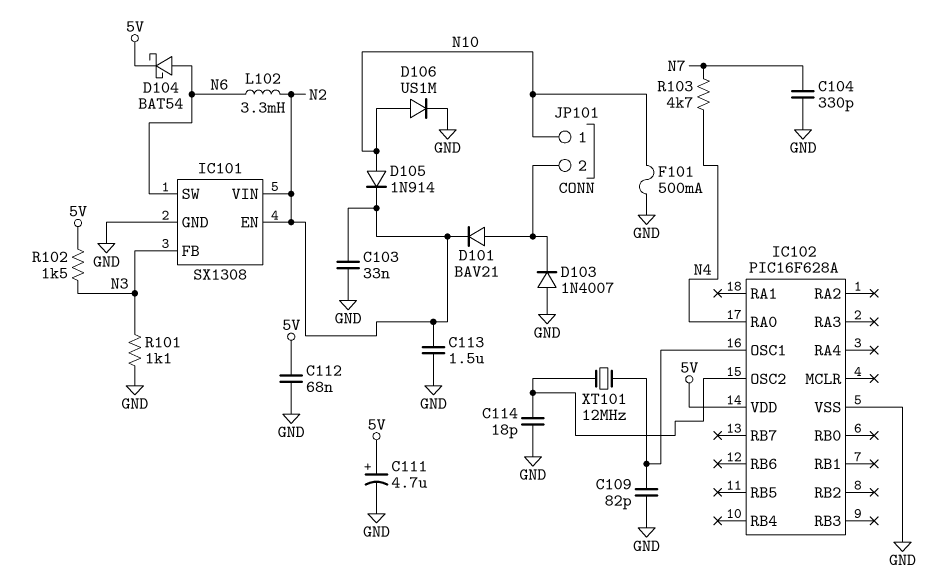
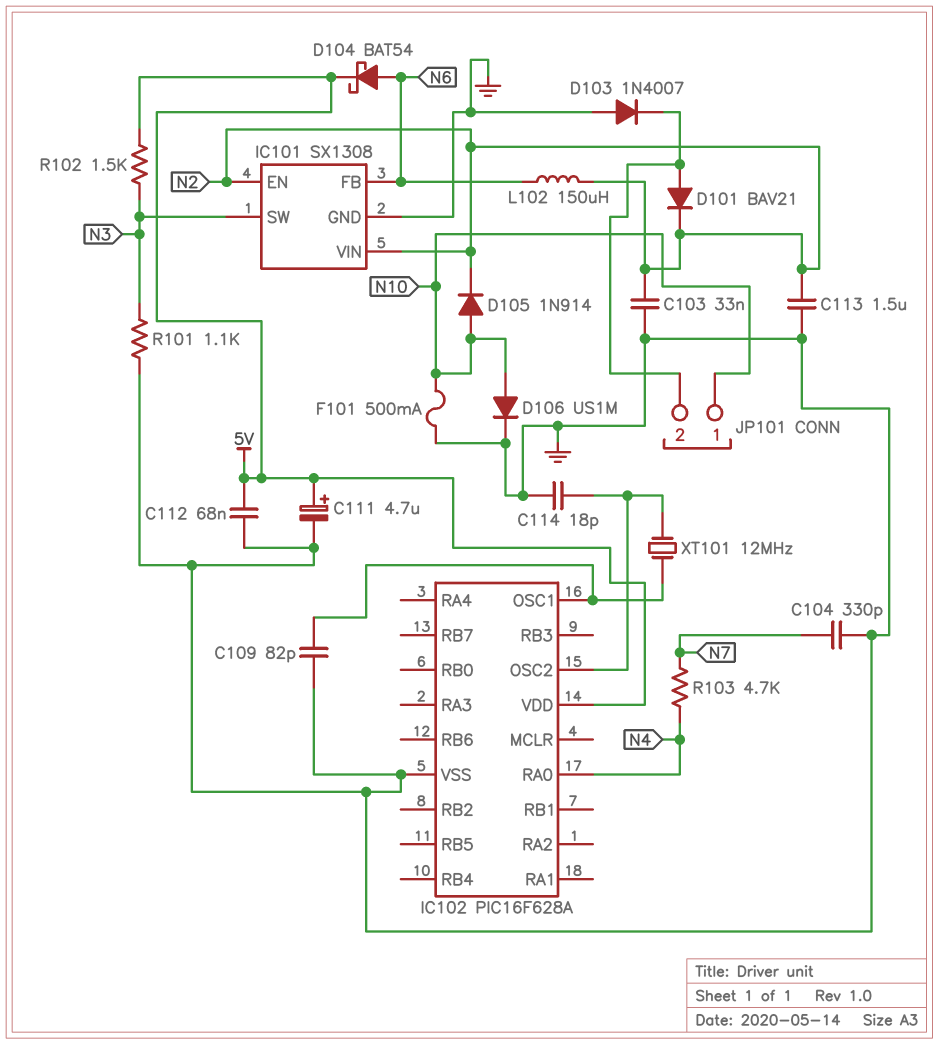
IC101 pin FB: N3 -> N6
IC101 pin SW: N6 -> N3
L102: 3.3mH (N2, N6) -> 150uH (N2, N6)

